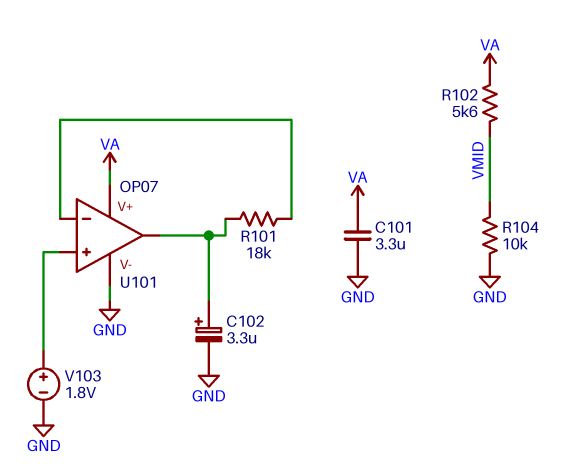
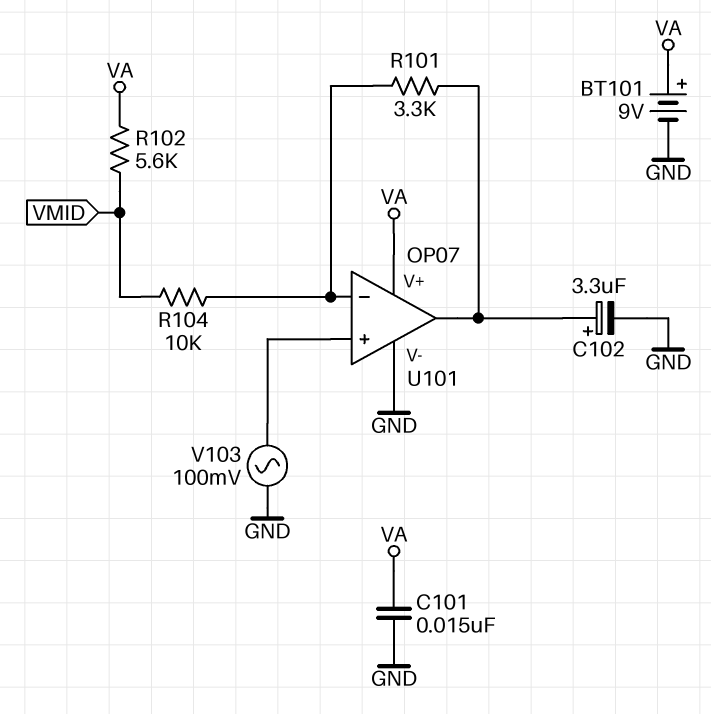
BT101: none -> 9V (plus VA, minus GND)
C101: 3.3uF (GND, VA) -> 15nF (GND, VA)
R101: 18k (U101/in-, U101/out) -> 3.3k (U101/in-, U101/out)
R104: 10k (GND, VMID) -> 10k (U101/in-, VMID)
V103: 1.8V (plus U101/in+, minus GND) -> AC 100mV (GND, U101/in+)

